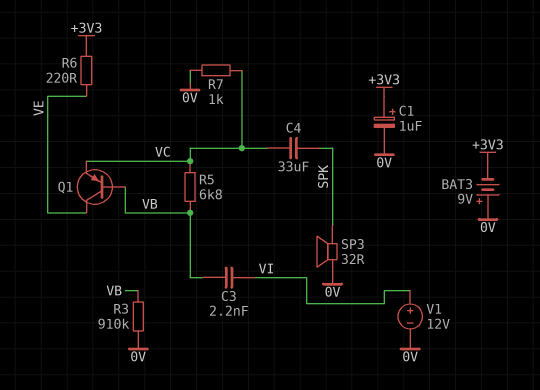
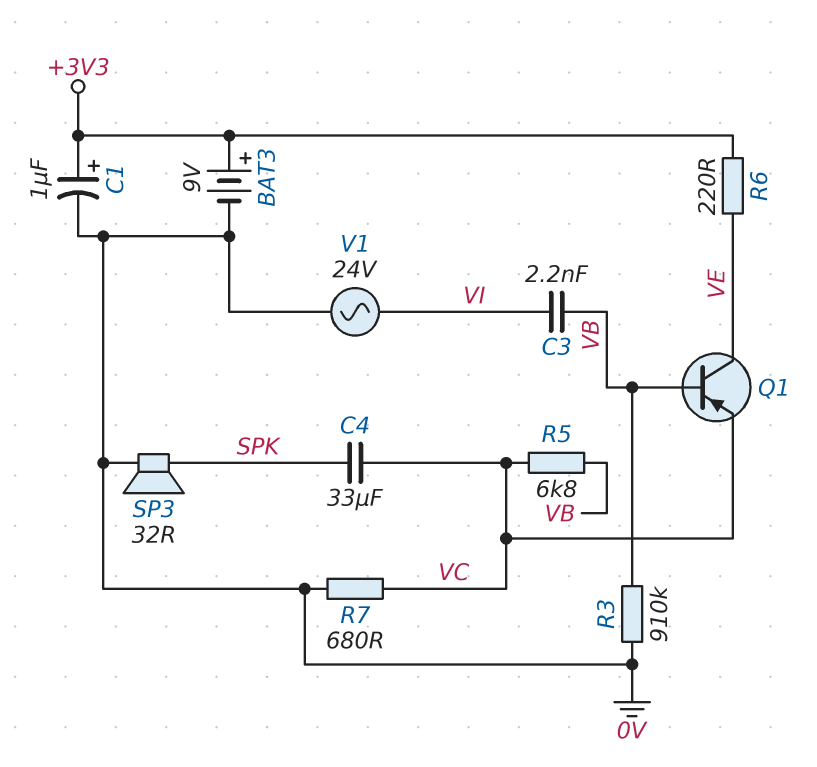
BAT3: 9V (plus 0V, minus +3V3) -> 9V (plus +3V3, minus 0V)
R7: 1k (0V, VC) -> 680 (0V, VC)
V1: 12V (plus VI, minus 0V) -> AC 24V (0V, VI)

